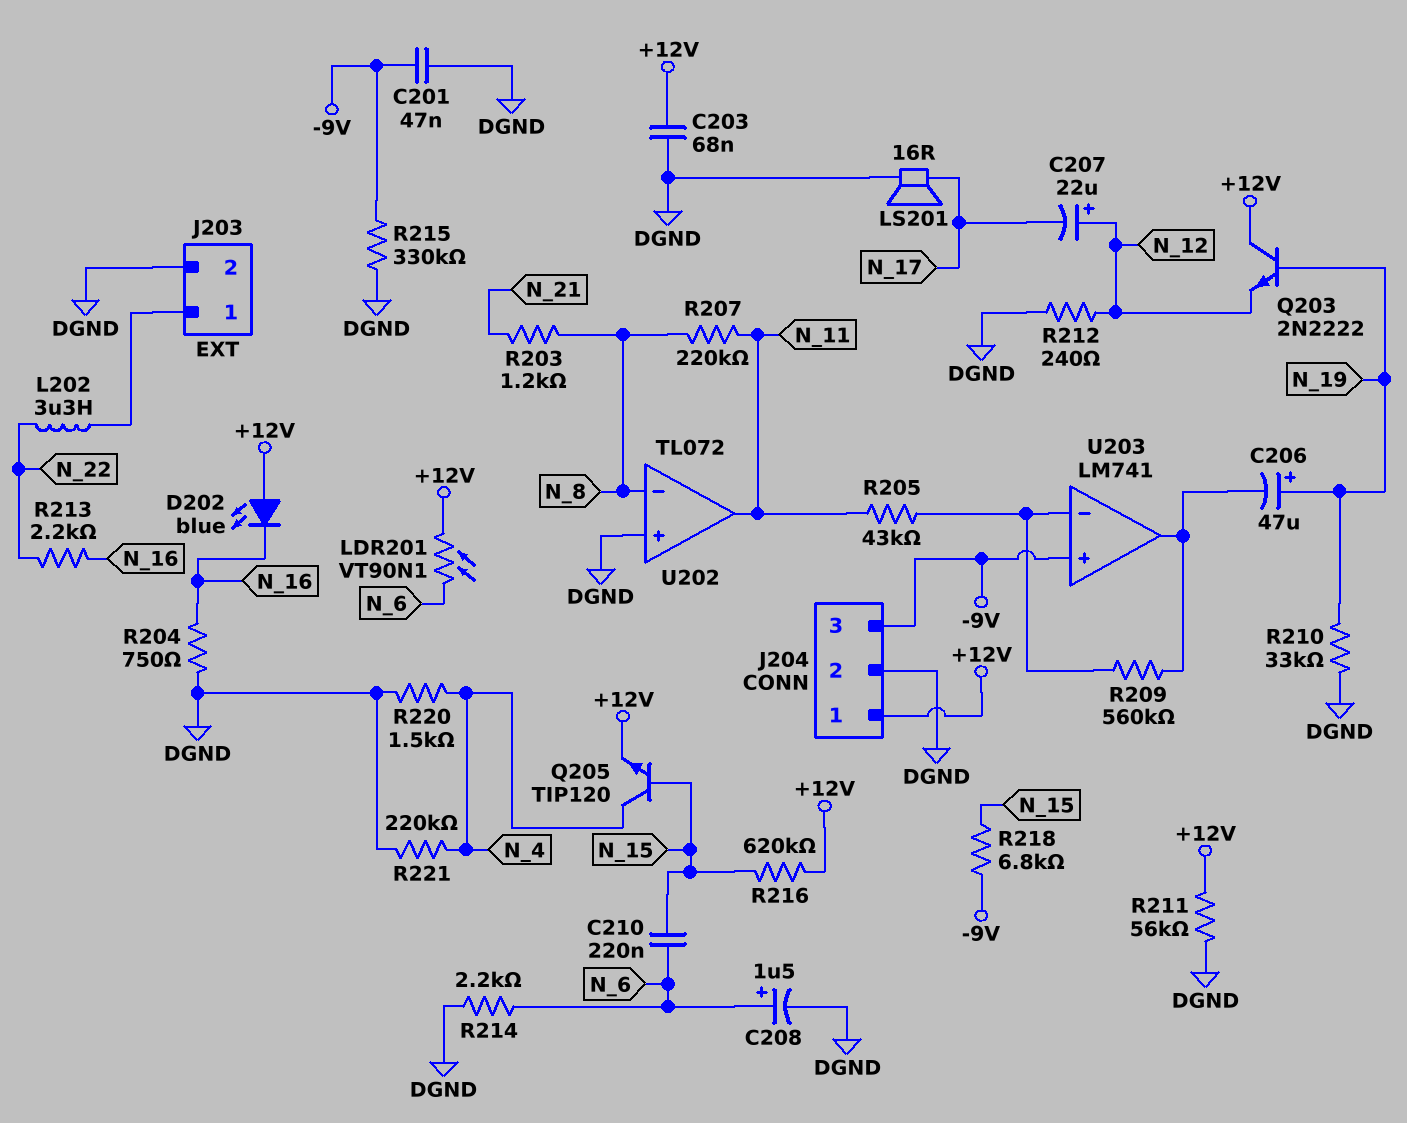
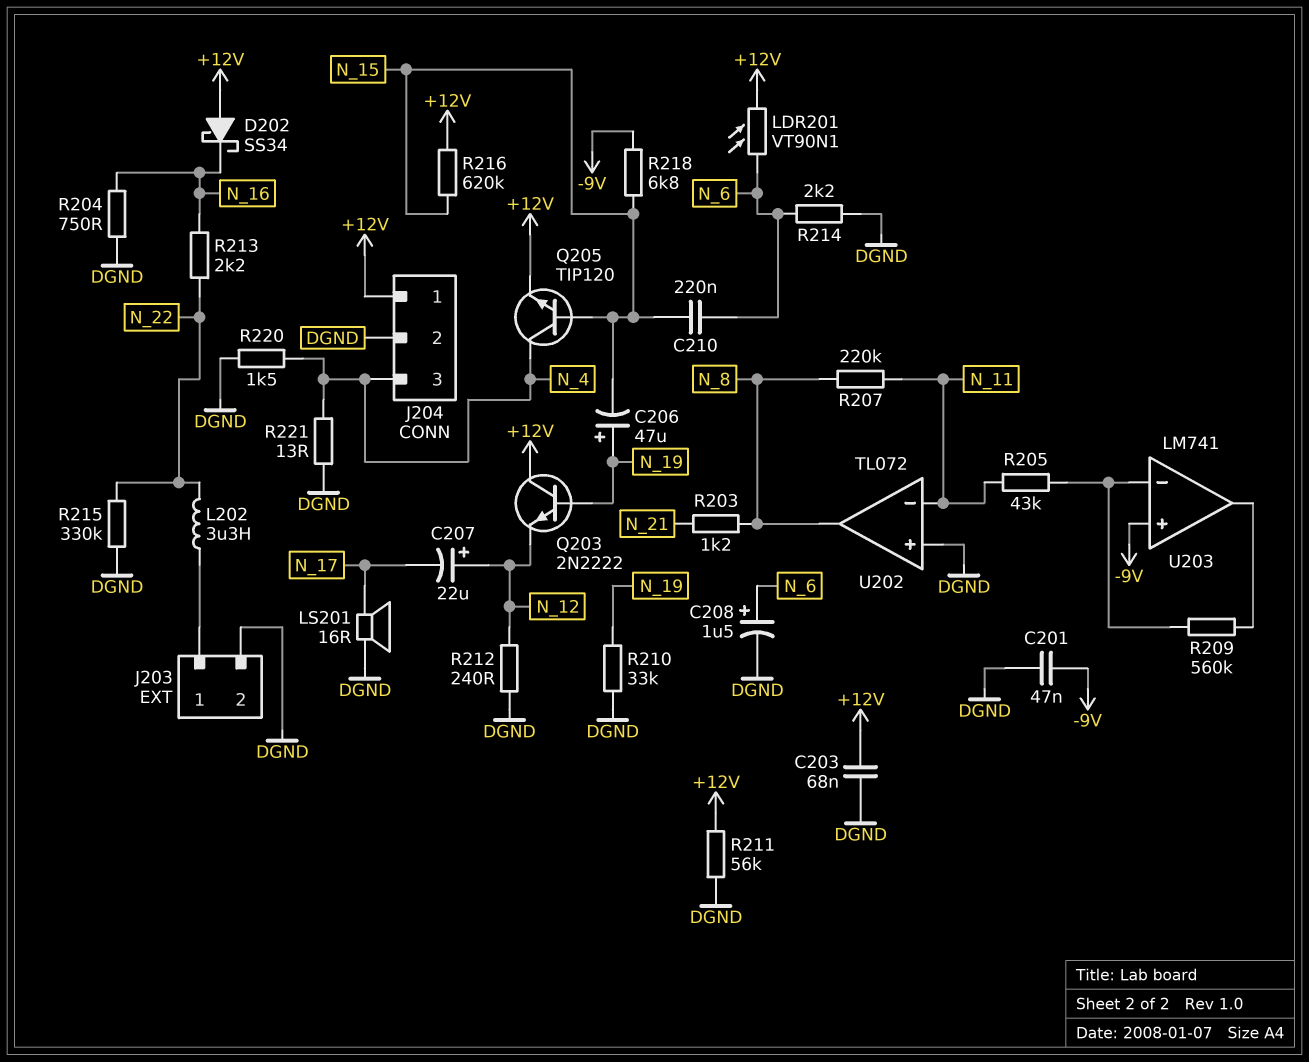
C206: 47uF (plus N_19, minus U203/out) -> 47uF (plus N_19, minus N_15)
D202: LED blue (A +12V, K N_16) -> schottky SS34 (A +12V, K N_16)
J204 pin 3: -9V -> N_4
R215: 330k (-9V, DGND) -> 330k (DGND, N_22)
R221: 220k (DGND, N_4) -> 13 (DGND, N_4)
U202 pin in-: N_8 -> N_11
U202 pin out: N_11 -> N_8

